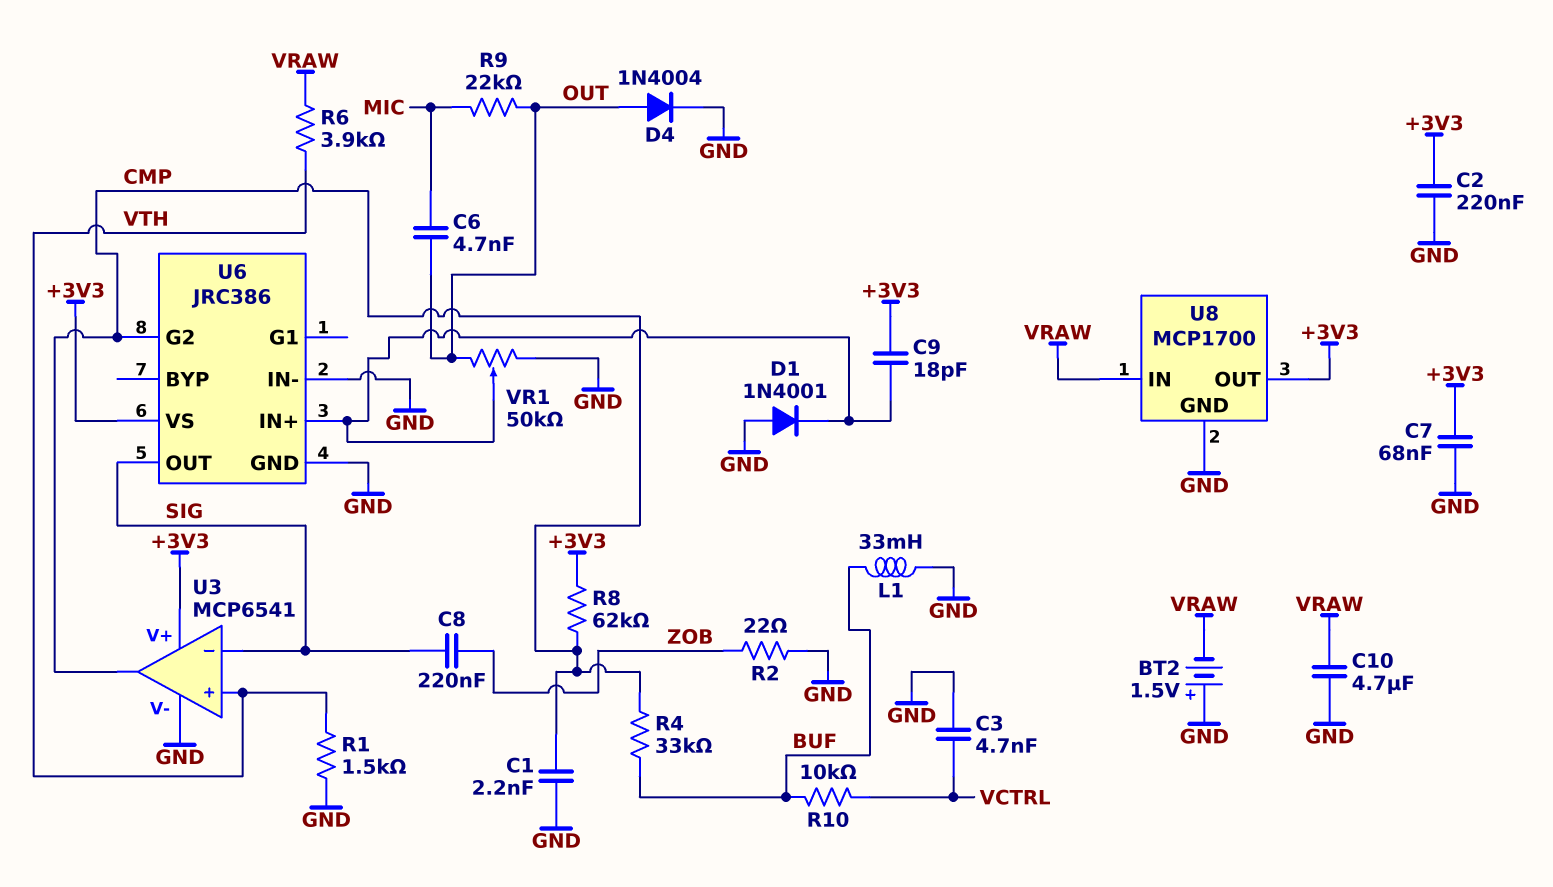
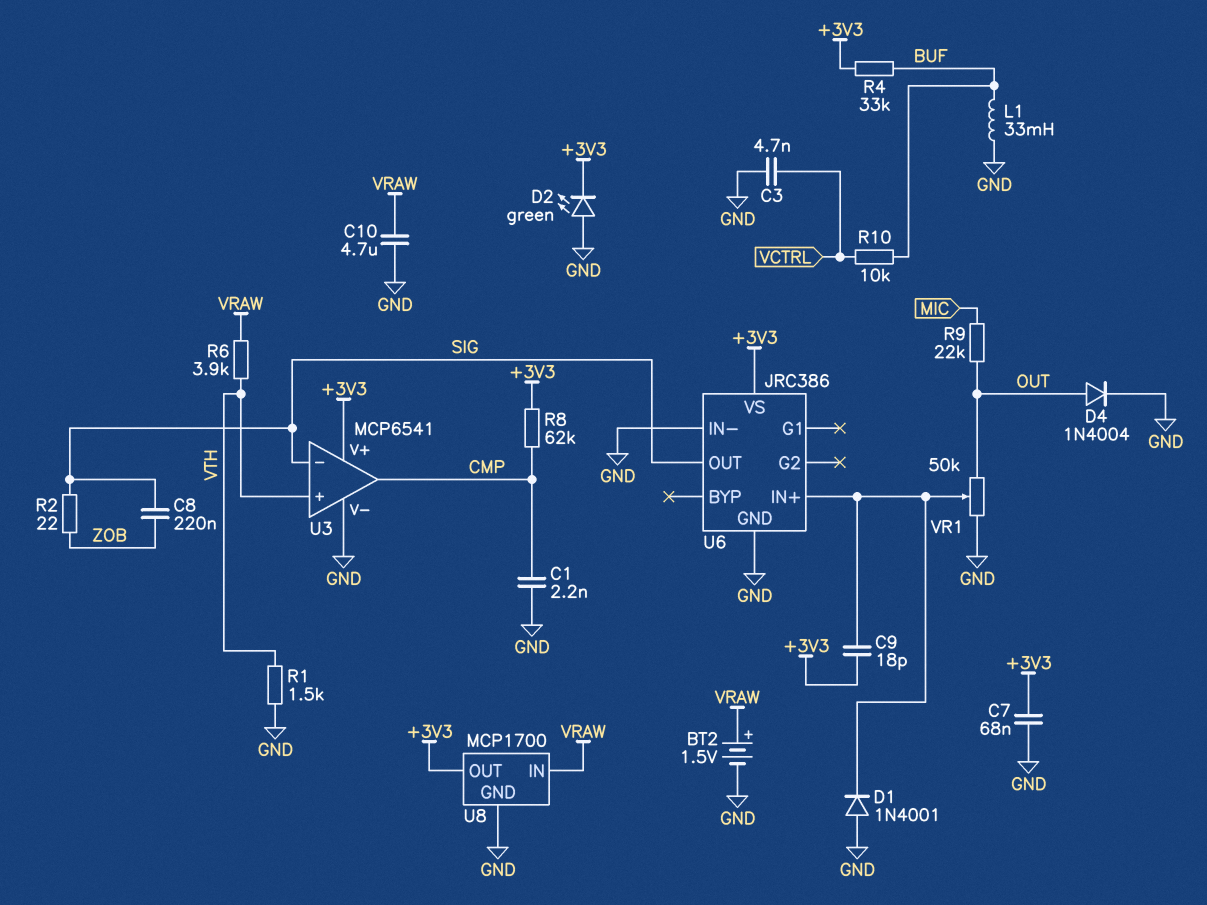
BT2: 1.5V (plus GND, minus VRAW) -> 1.5V (plus VRAW, minus GND)
C2: 220nF (+3V3, GND) -> none
C6: 4.7nF (MIC, OUT) -> none
D2: none -> LED green (A GND, K +3V3)
R2: 22 (GND, ZOB) -> 22 (SIG, ZOB)
R4: 33k (BUF, CMP) -> 33k (+3V3, BUF)
U6 pin G2: CMP -> none

